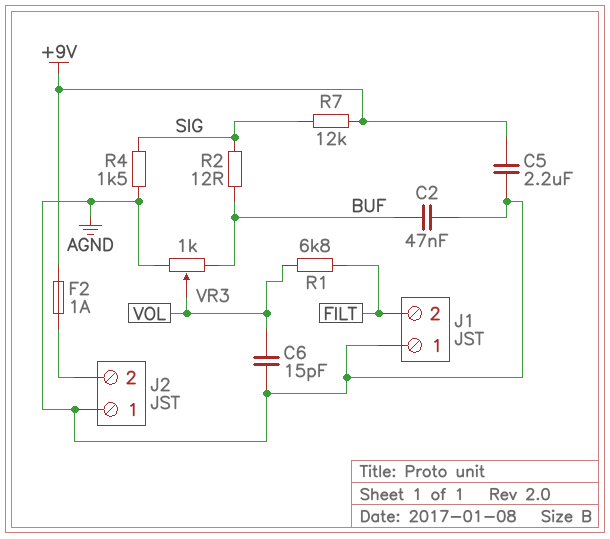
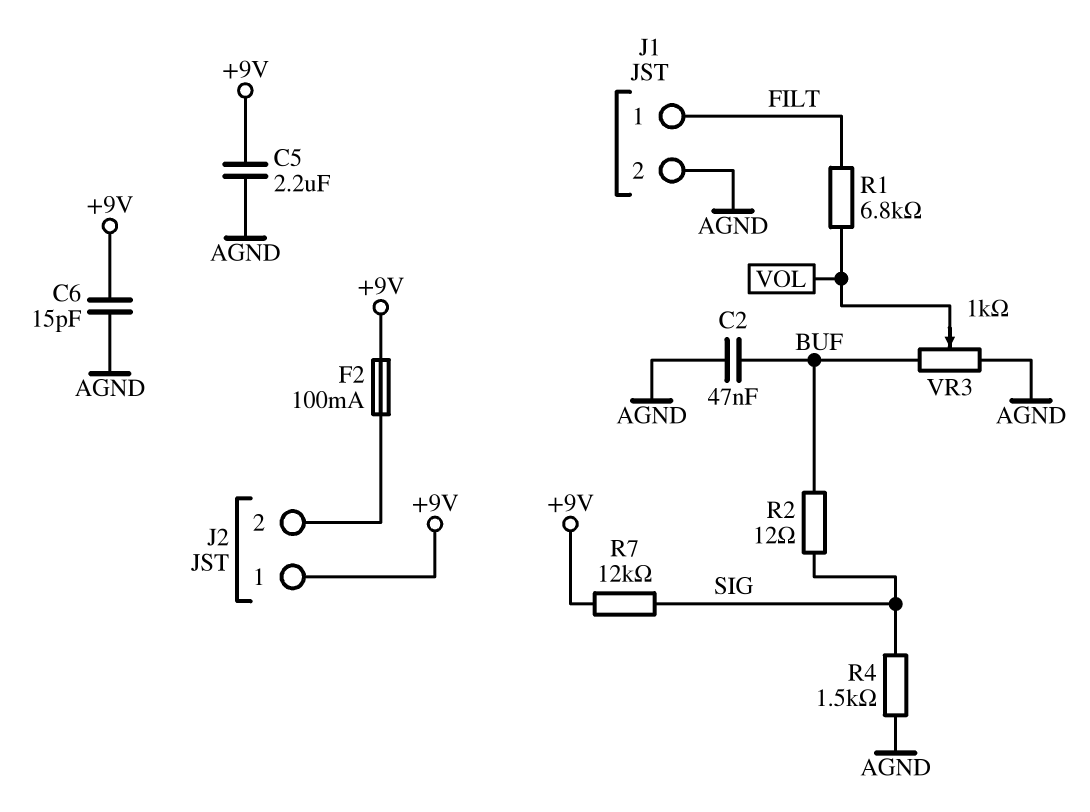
C6: 15pF (AGND, VOL) -> 15pF (+9V, AGND)
F2: 1A (+9V, J2/2) -> 100mA (+9V, J2/2)
J1 pin 1: AGND -> FILT
J1 pin 2: FILT -> AGND
J2 pin 1: AGND -> +9V

